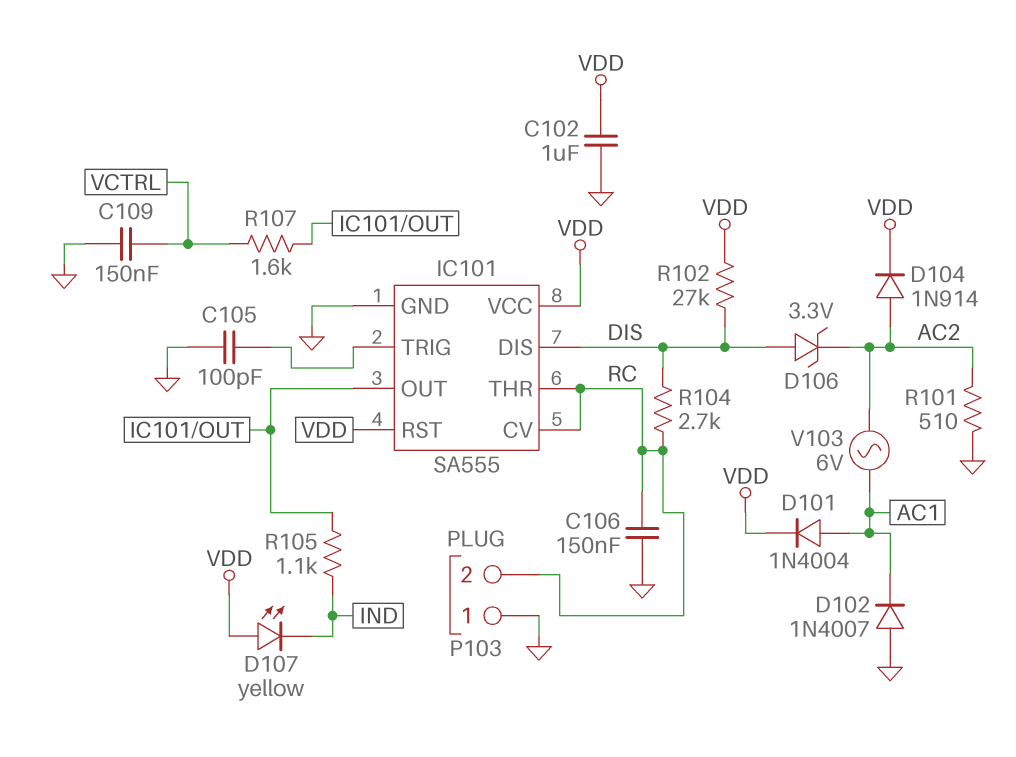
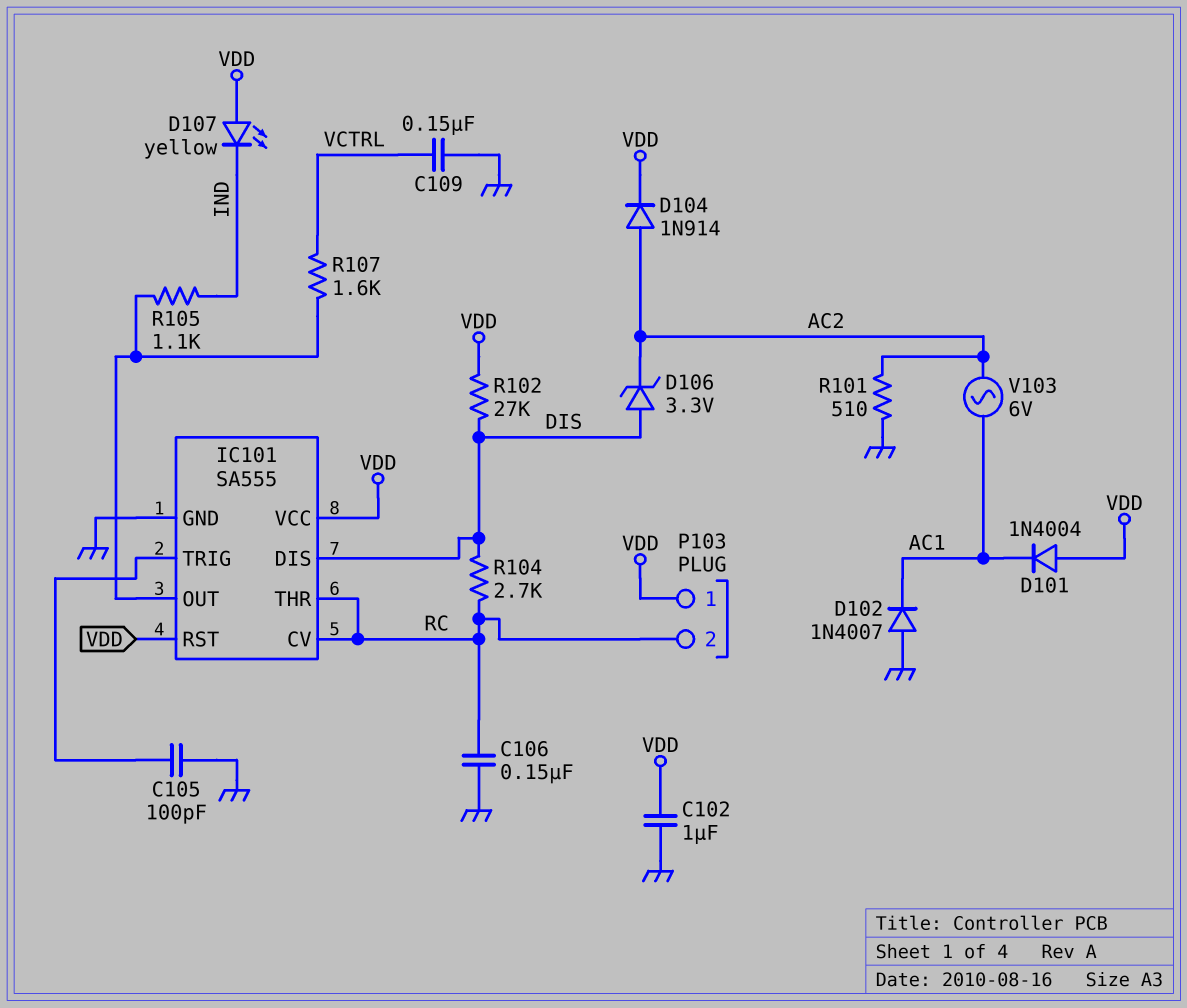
D101: diode 1N4004 (A AC1, K VDD) -> diode 1N4004 (A VDD, K AC1)
P103 pin 1: GND -> VDD

